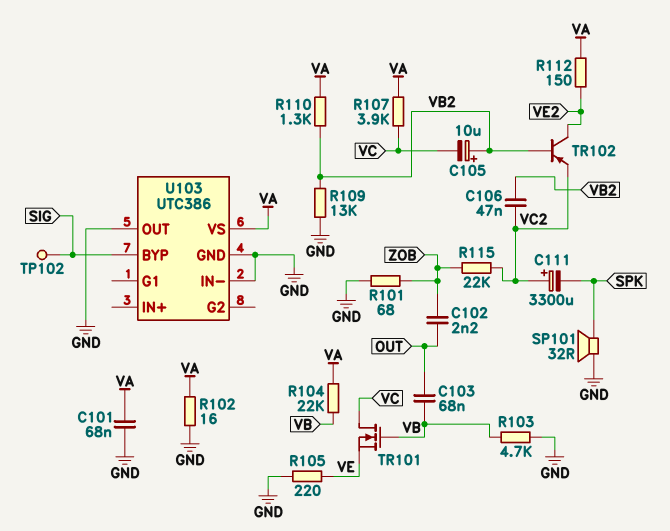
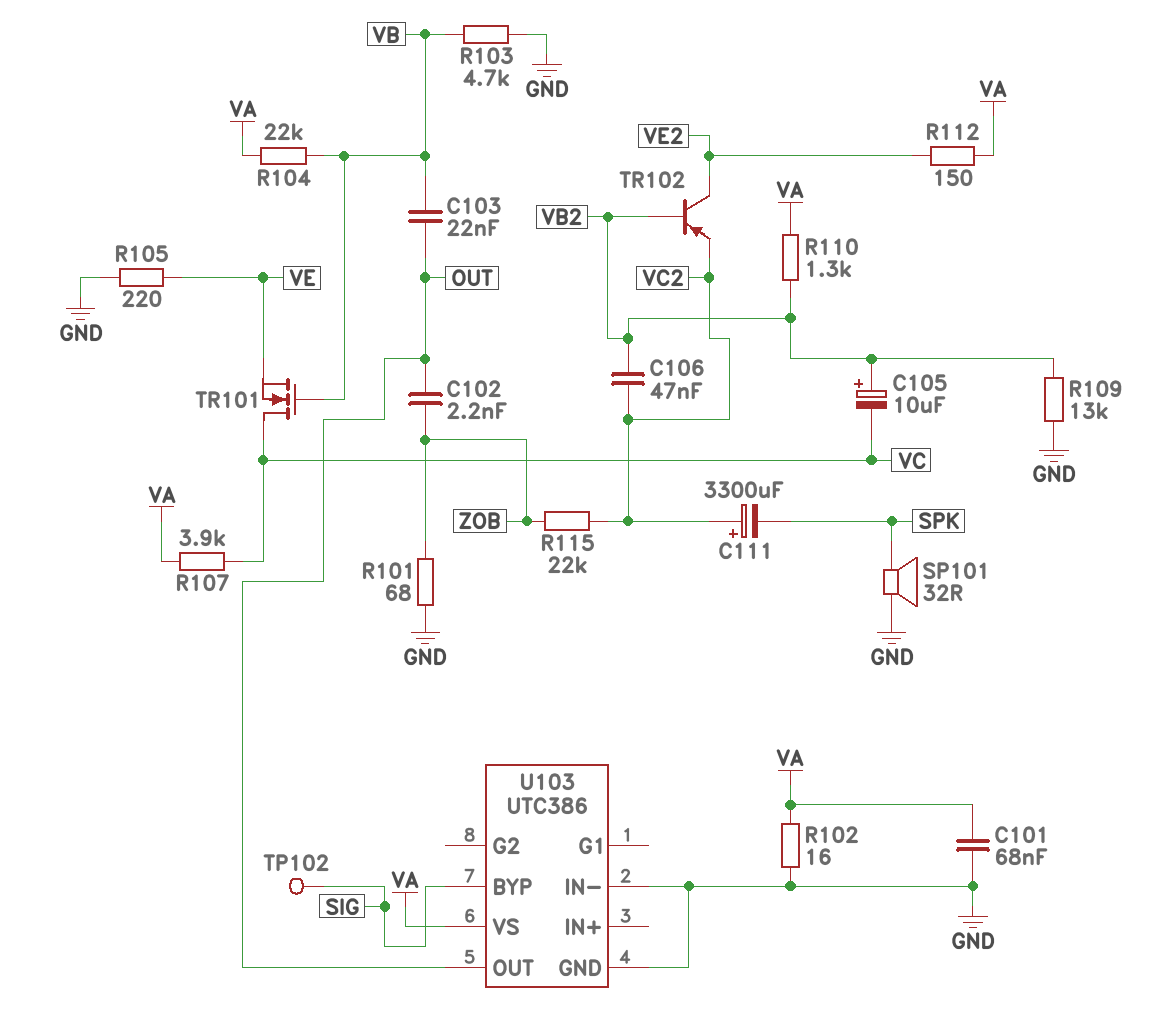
C103: 68nF (OUT, VB) -> 22nF (OUT, VB)
U103 pin OUT: GND -> OUT

